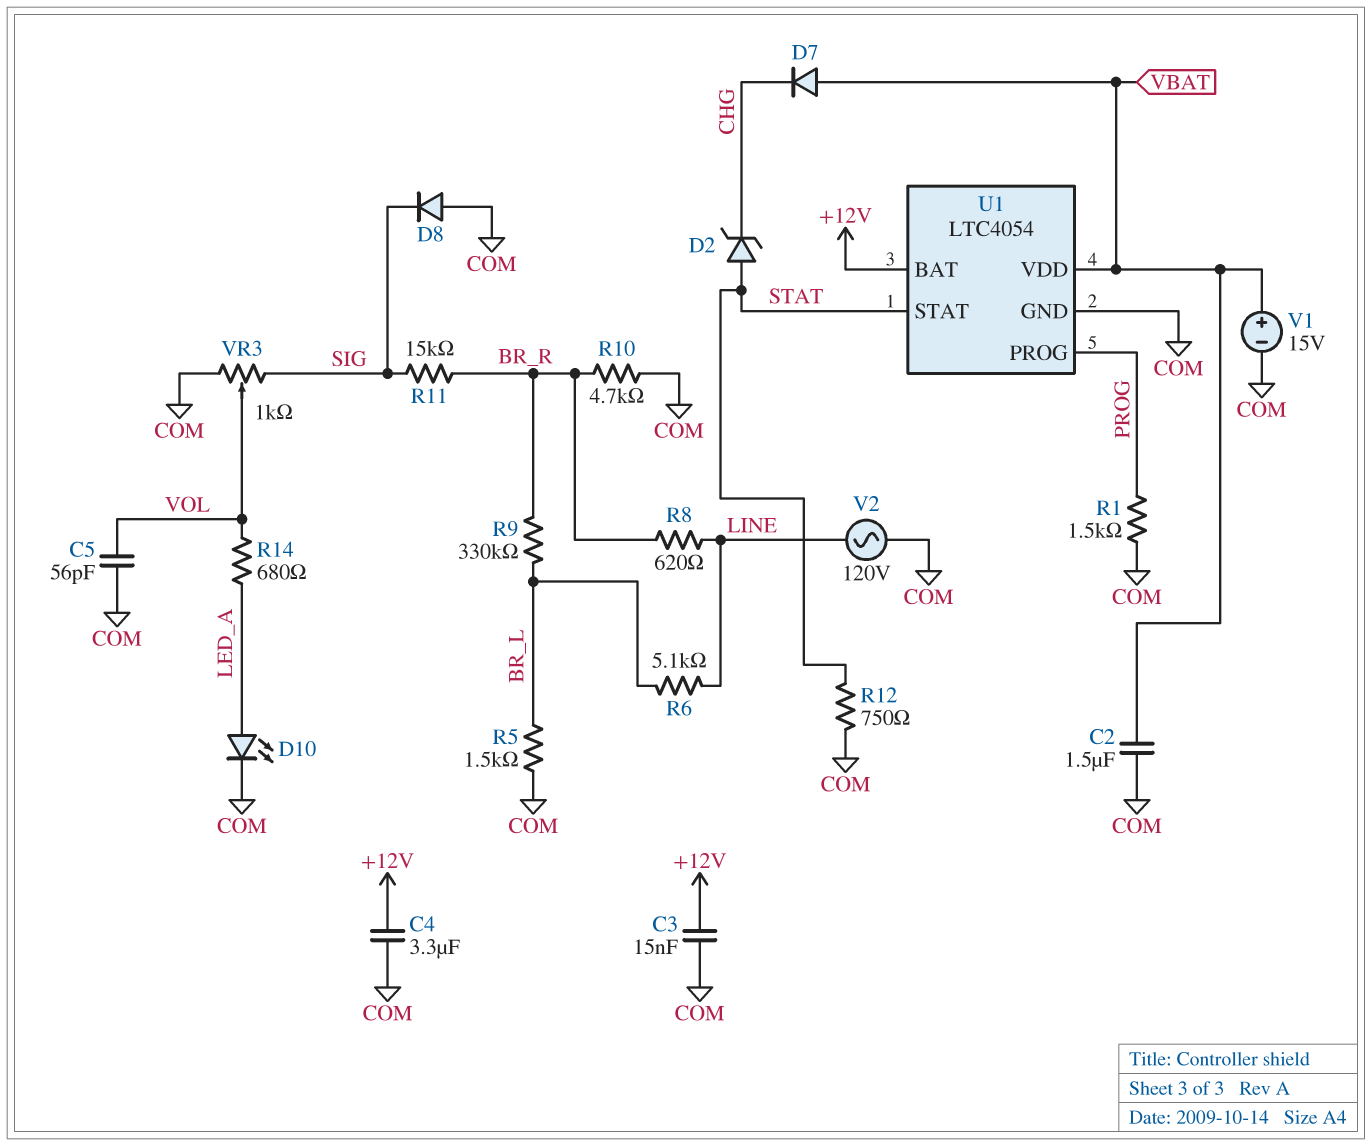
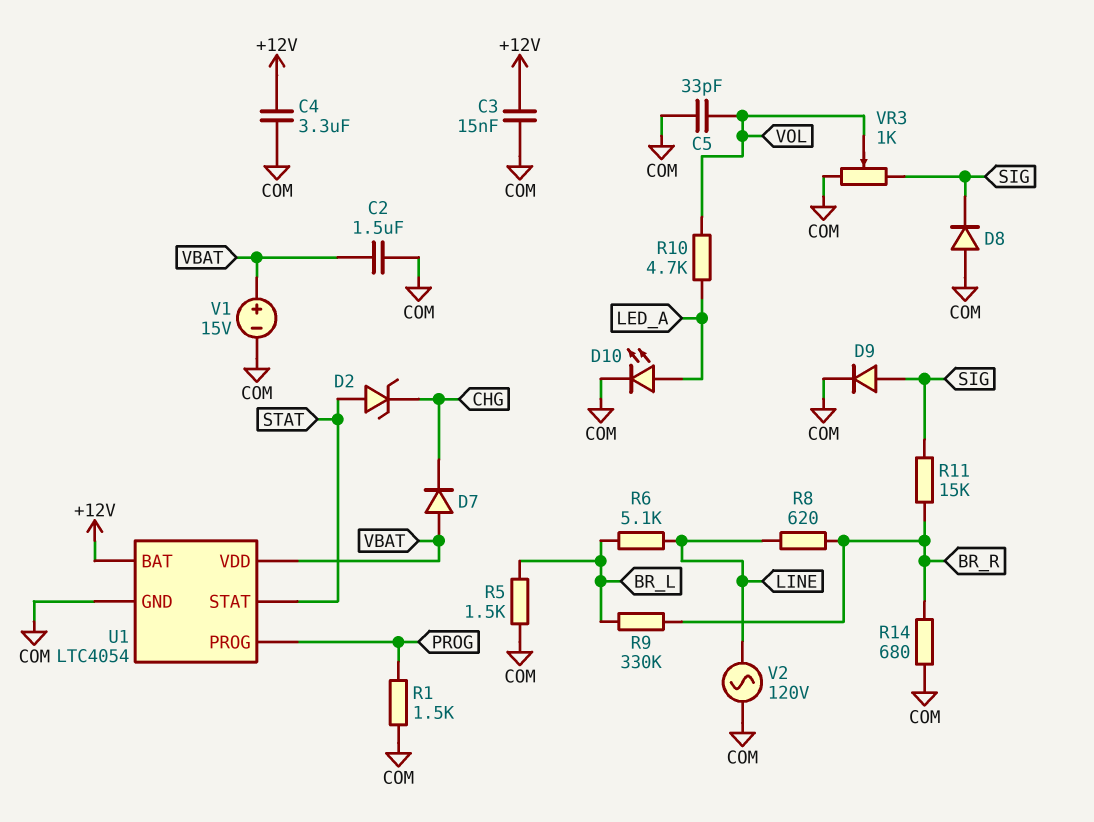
C5: 56pF (COM, VOL) -> 33pF (COM, VOL)
D9: none -> diode (A SIG, K COM)
R10: 4.7k (BR_R, COM) -> 4.7k (LED_A, VOL)
R12: 750 (COM, STAT) -> none
R14: 680 (LED_A, VOL) -> 680 (BR_R, COM)

